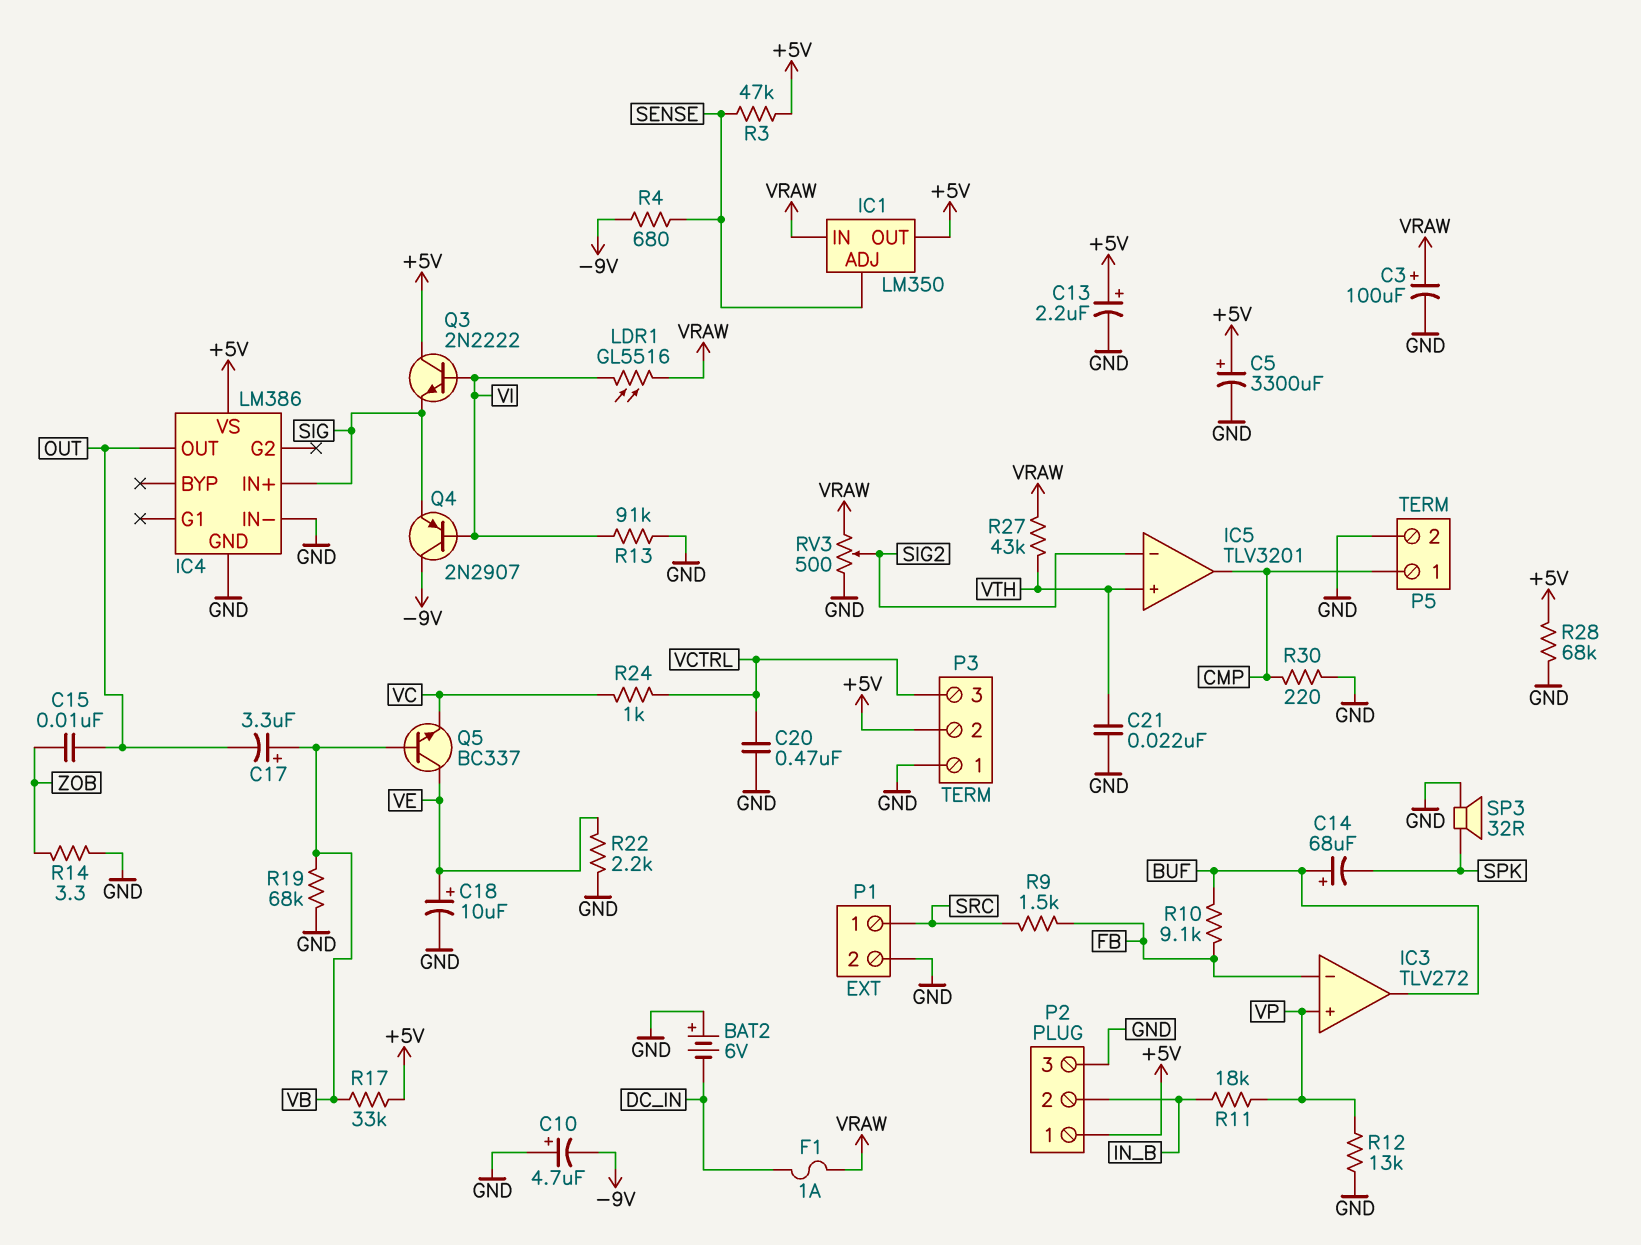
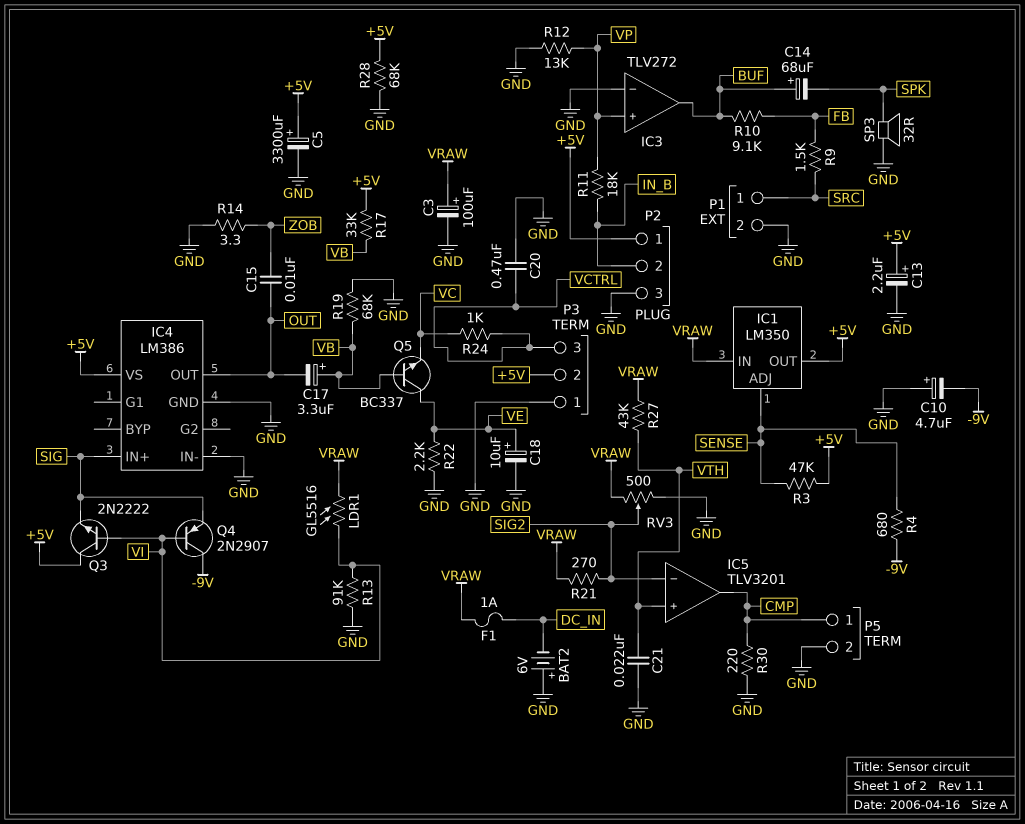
IC3 pin in-: FB -> GND
R21: none -> 270 (SIG2, VRAW)

